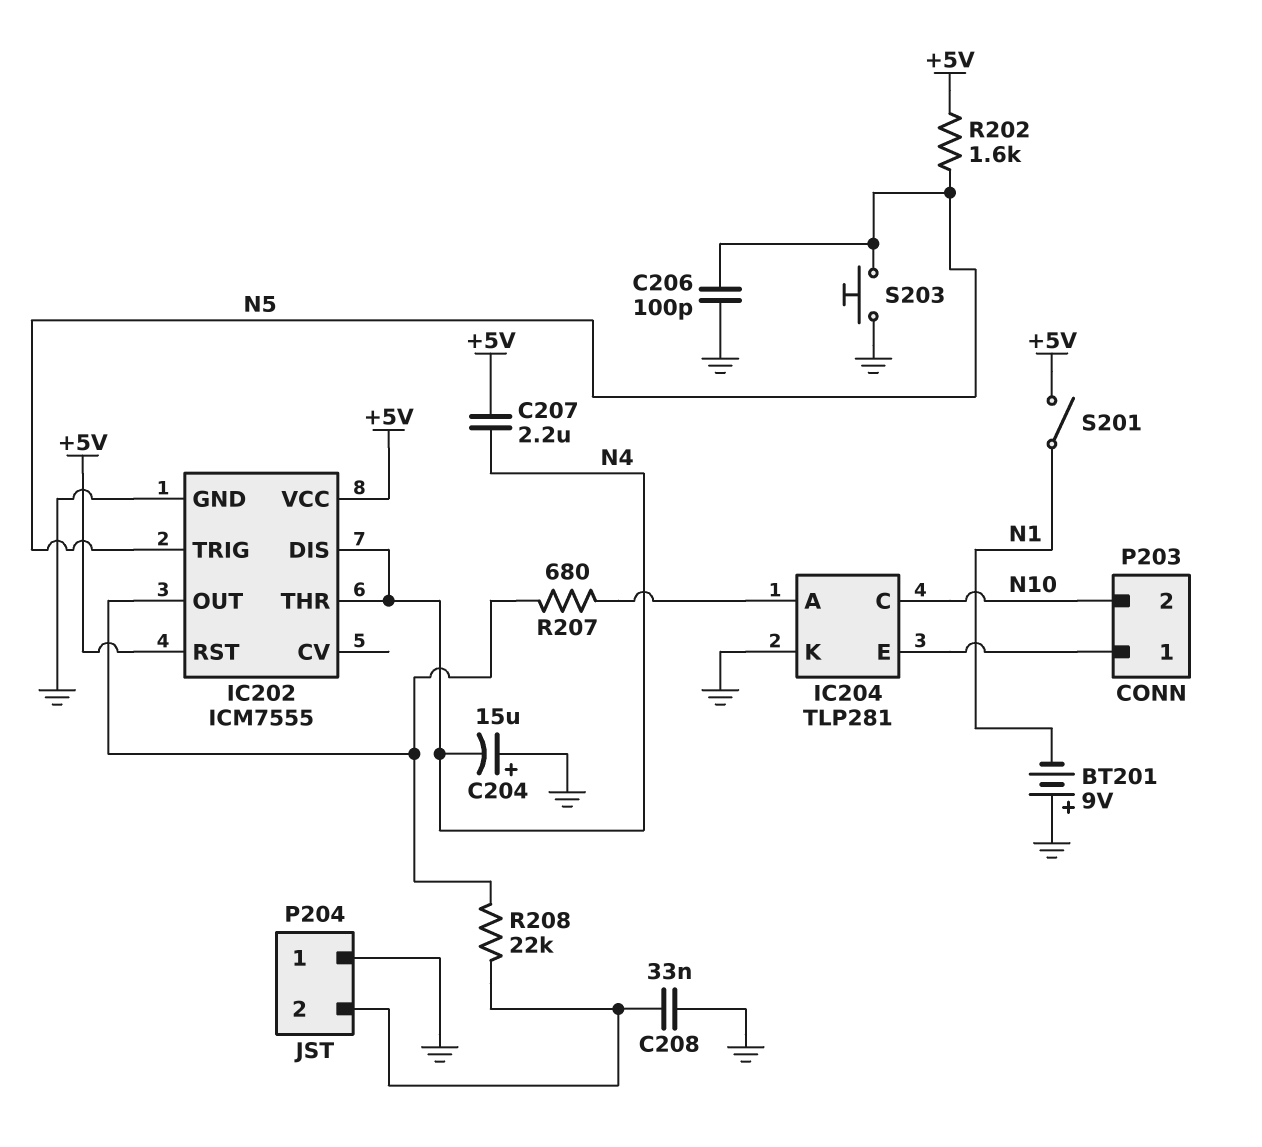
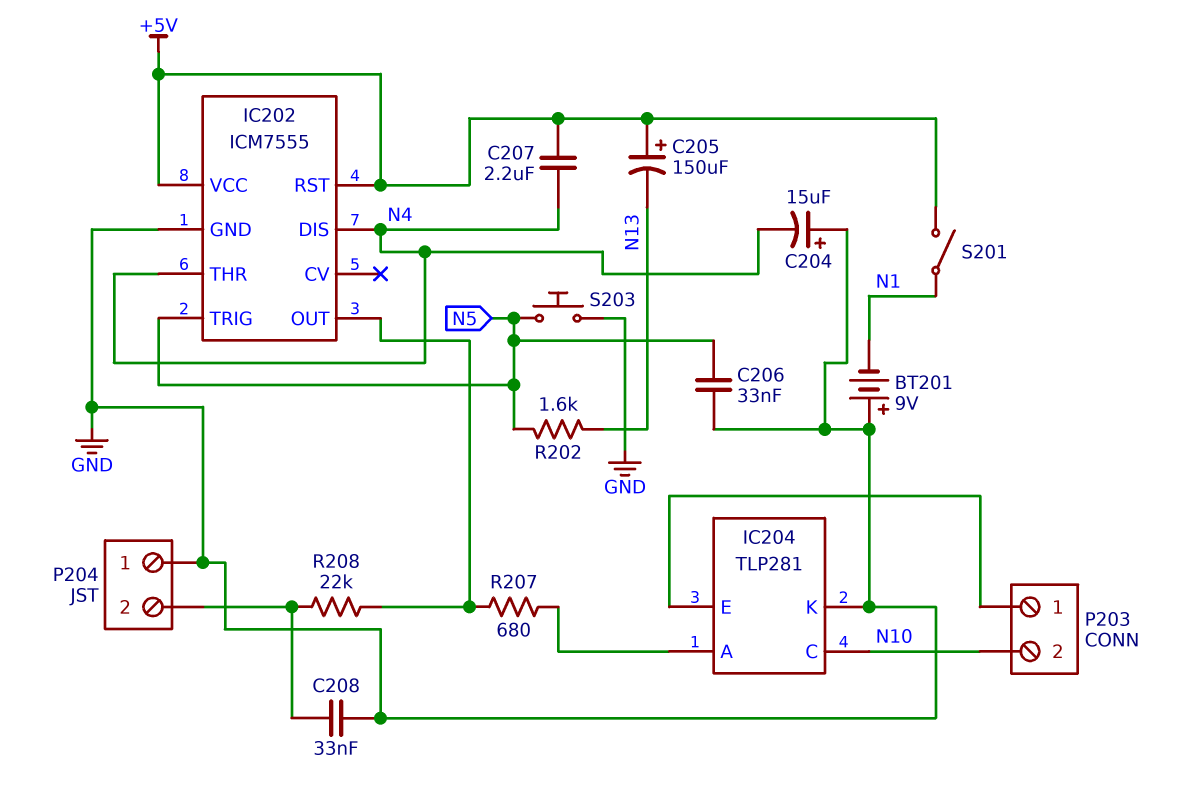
C205: none -> 150uF (plus +5V, minus N13)
C206: 100pF (GND, N5) -> 33nF (GND, N5)
R202: 1.6k (+5V, N5) -> 1.6k (N5, N13)

